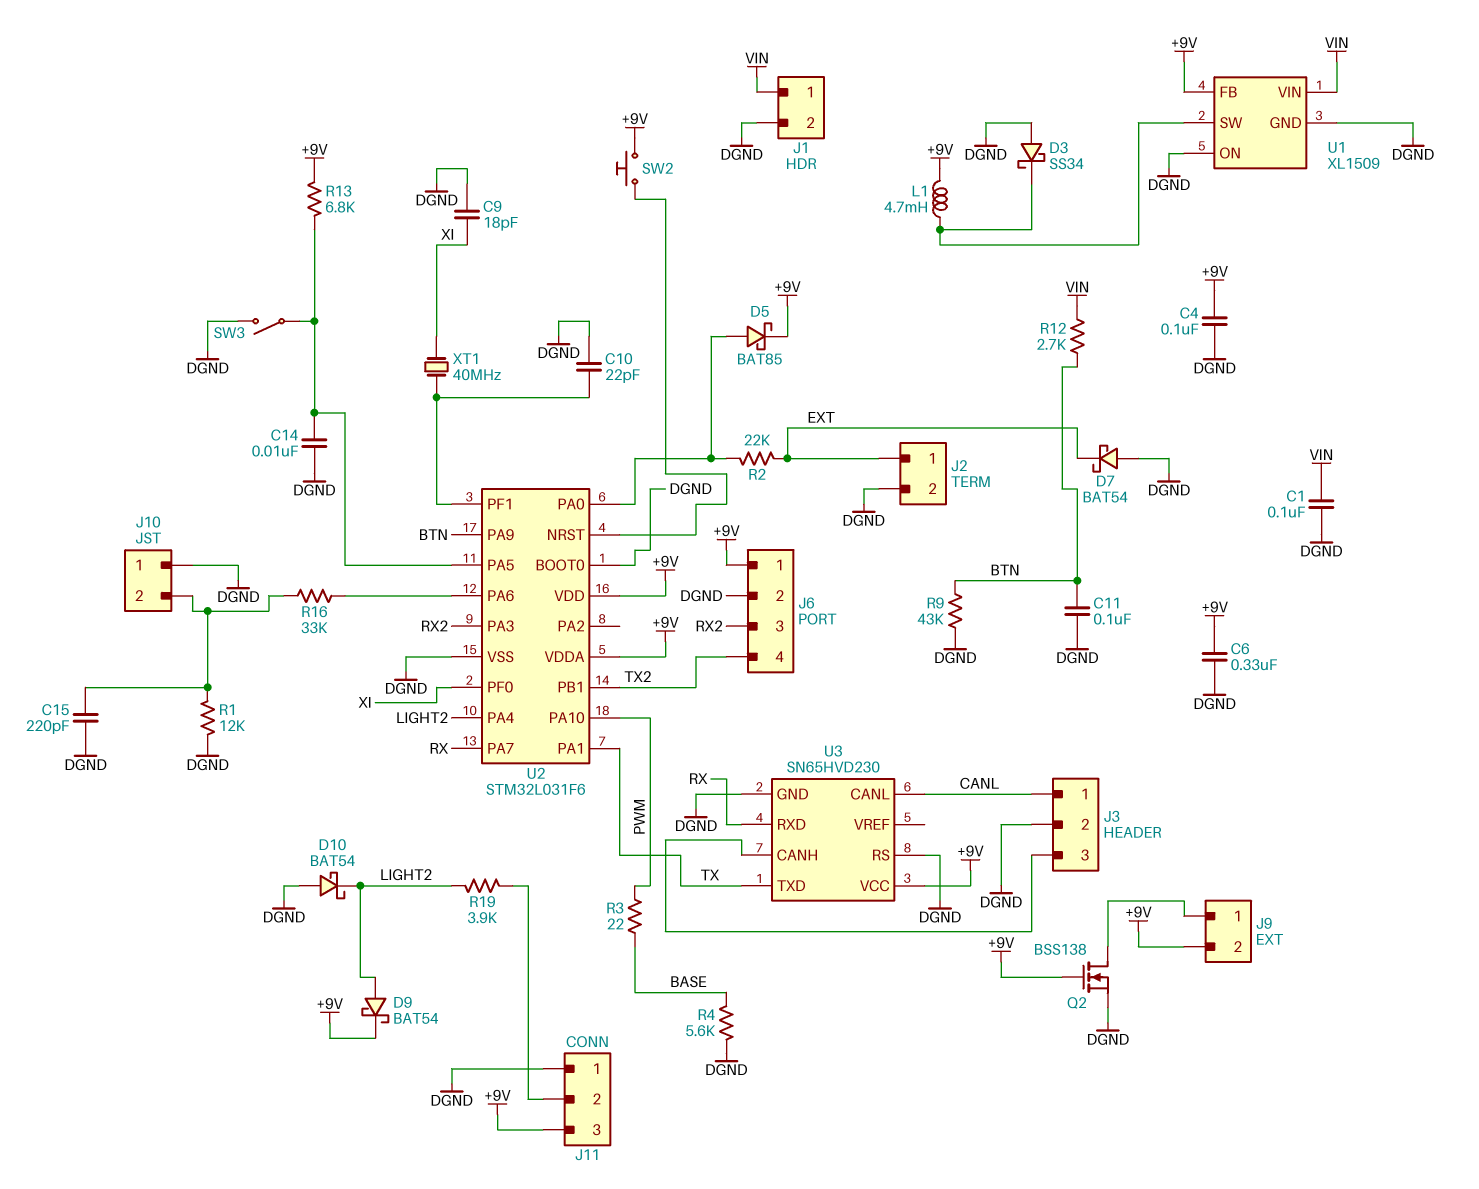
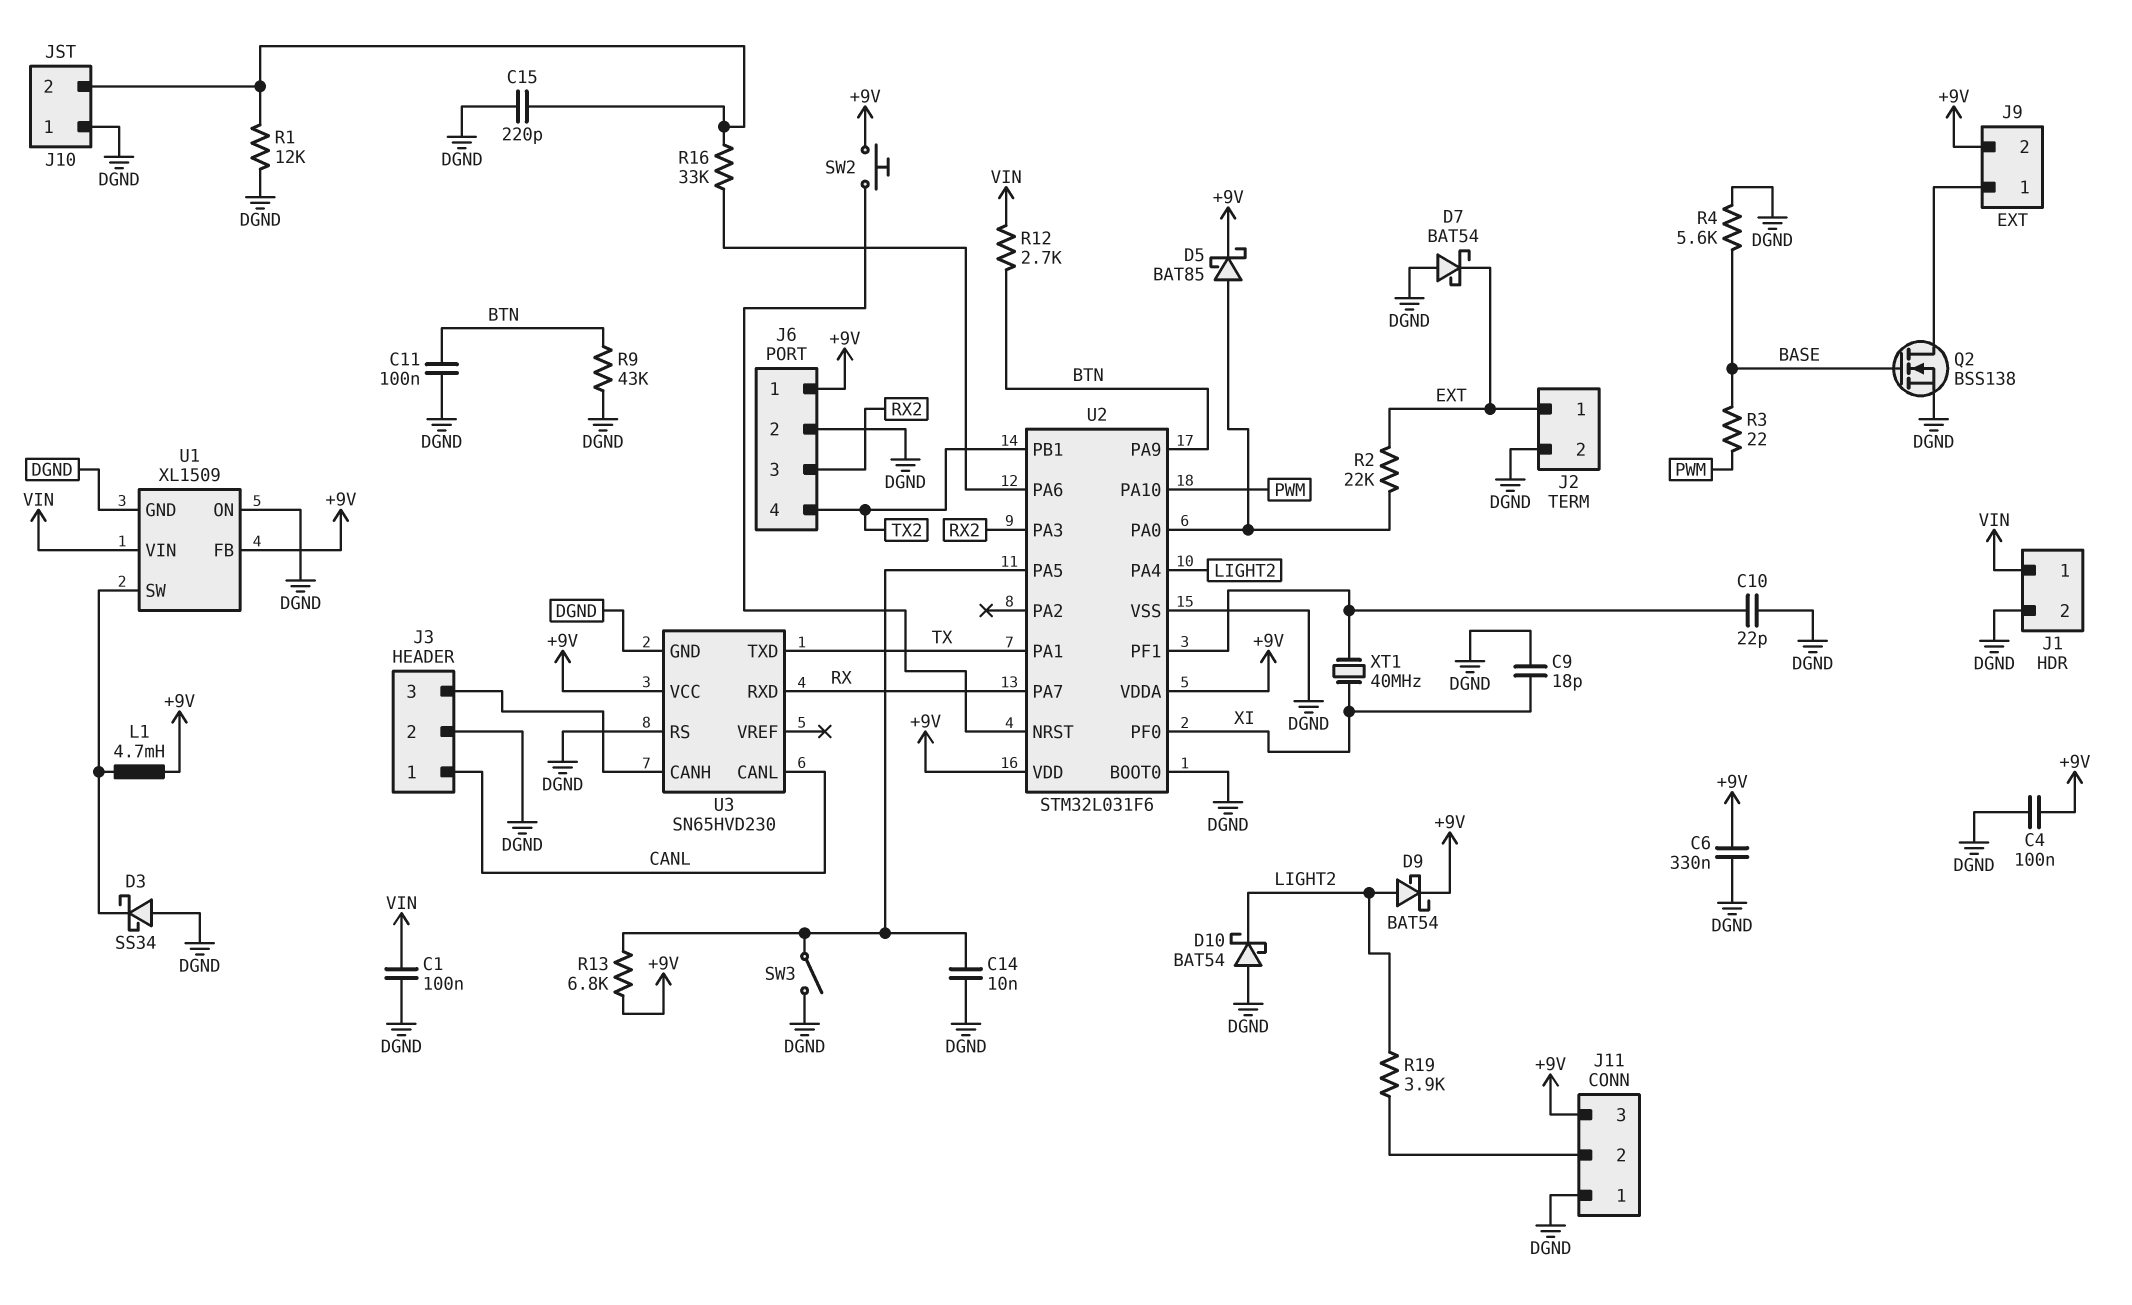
Q2: NMOS BSS138 (G +9V, D J9/1, S DGND) -> NMOS BSS138 (G BASE, D J9/1, S DGND)

